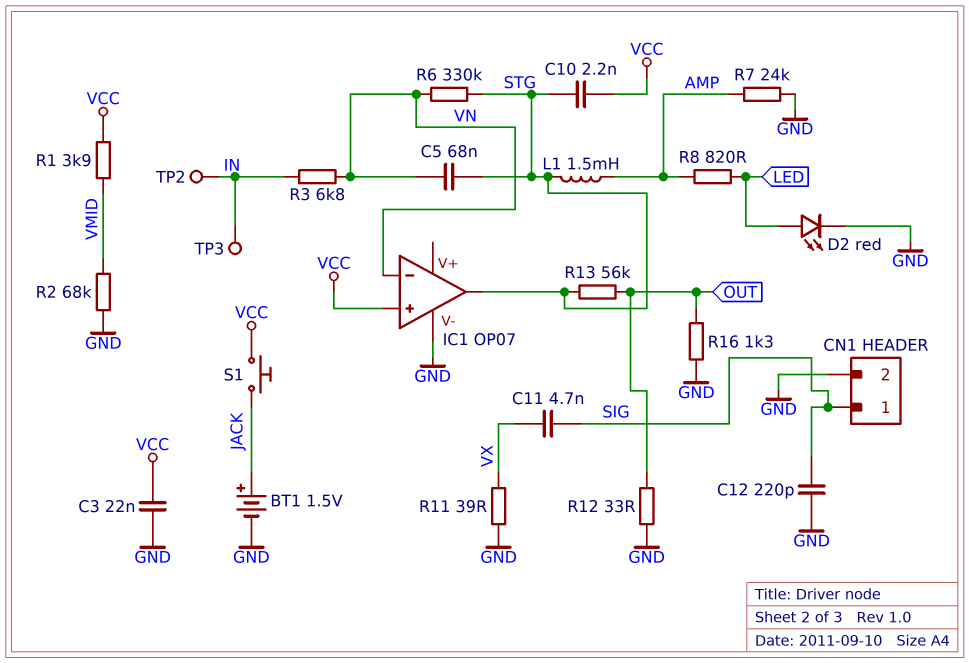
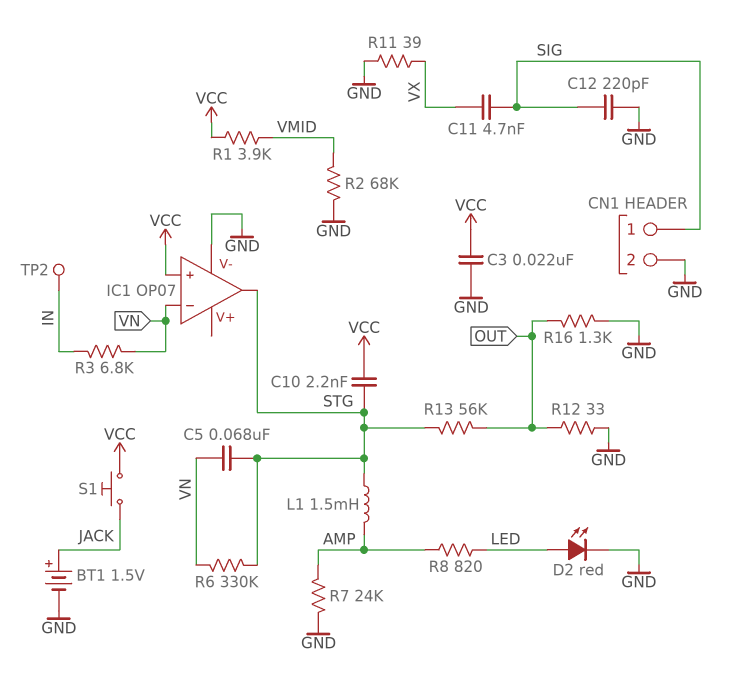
TP3: test point (IN) -> none

